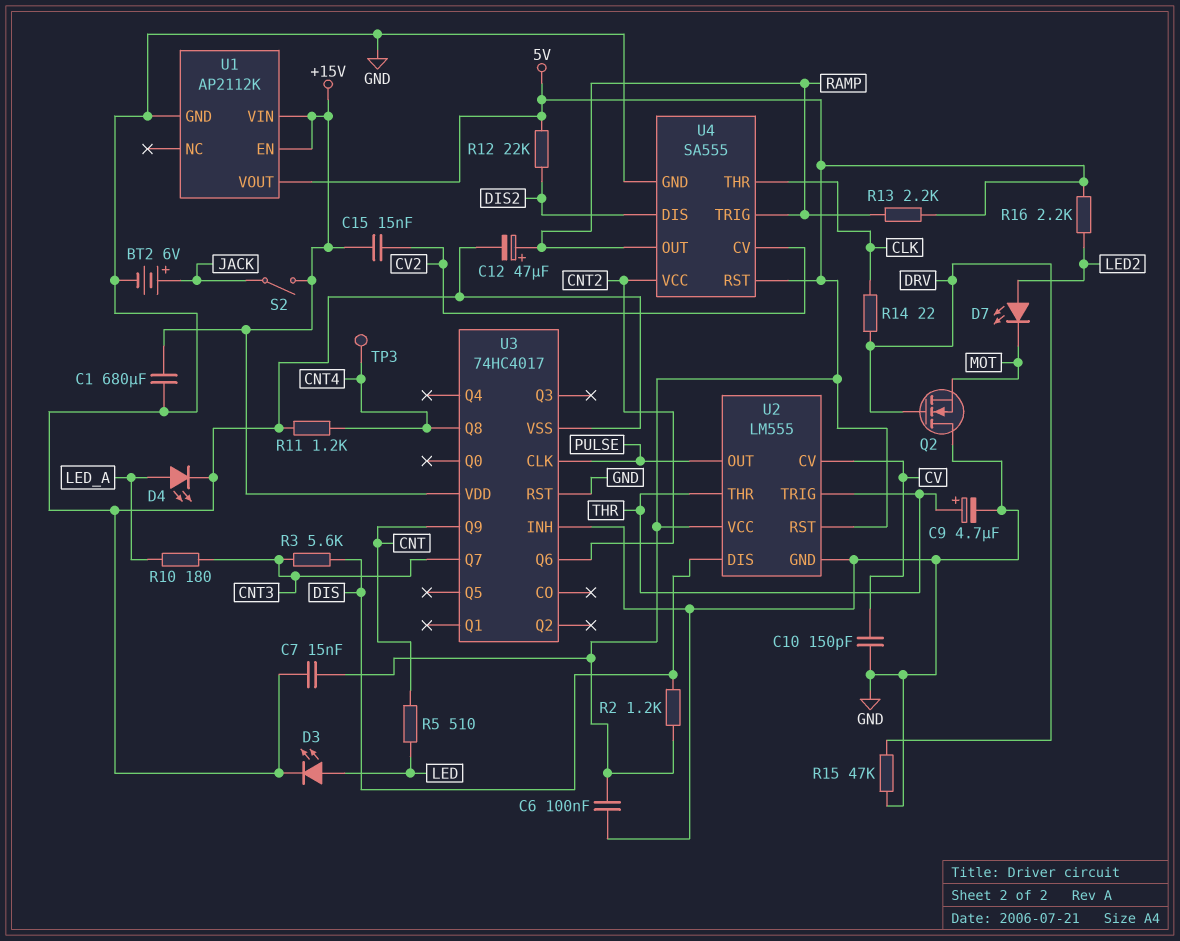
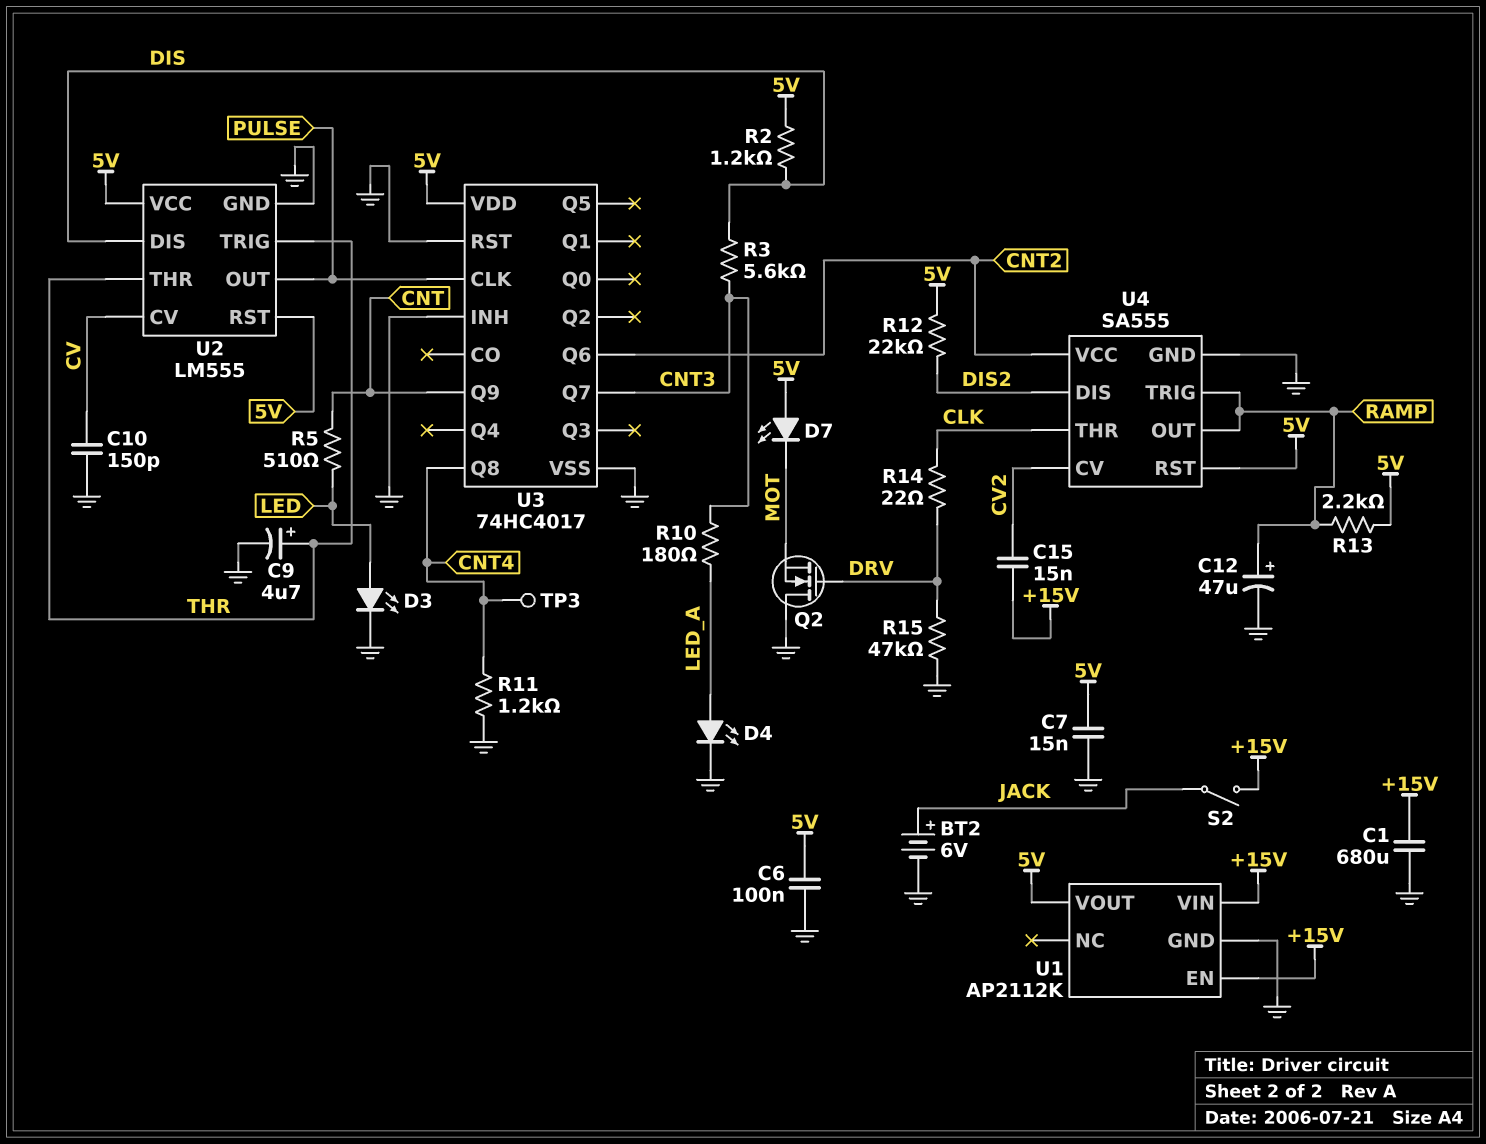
D7: LED (A LED2, K MOT) -> LED (A 5V, K MOT)
R16: 2.2k (5V, LED2) -> none
U3 pin VDD: +15V -> 5V

